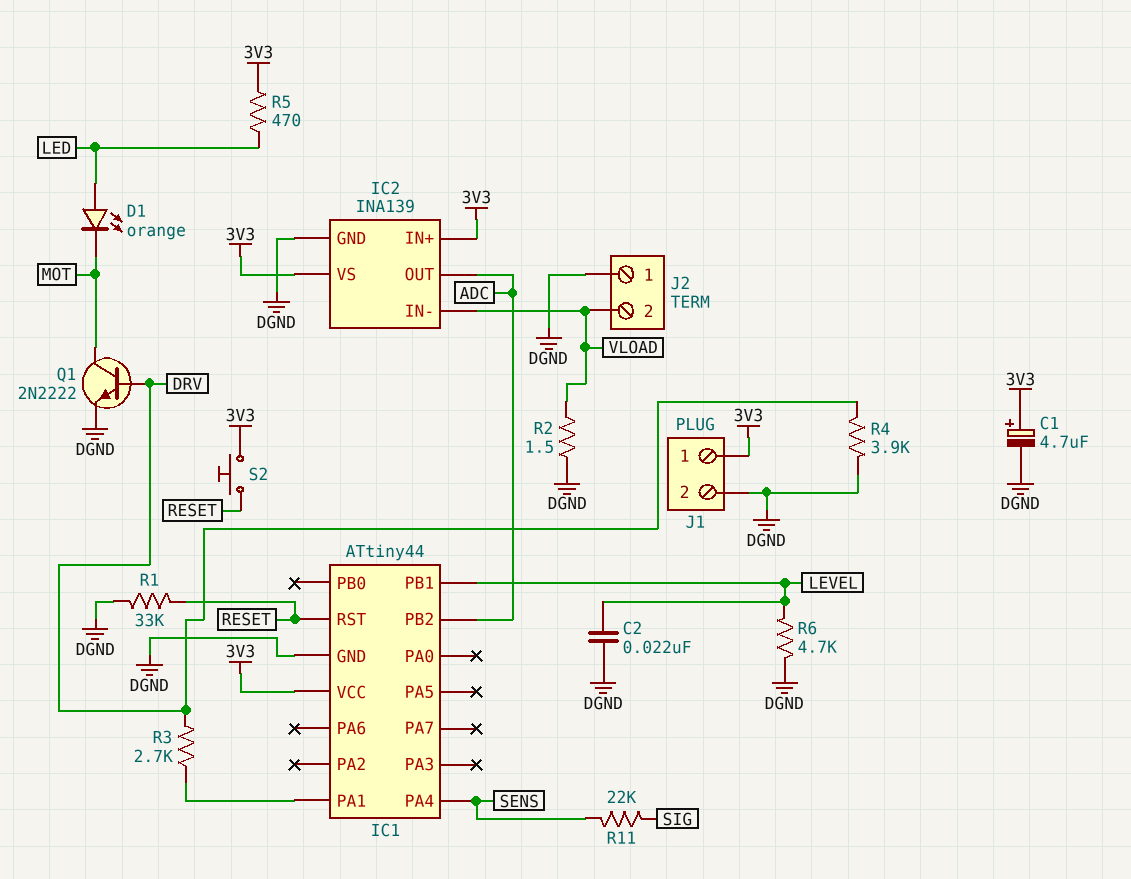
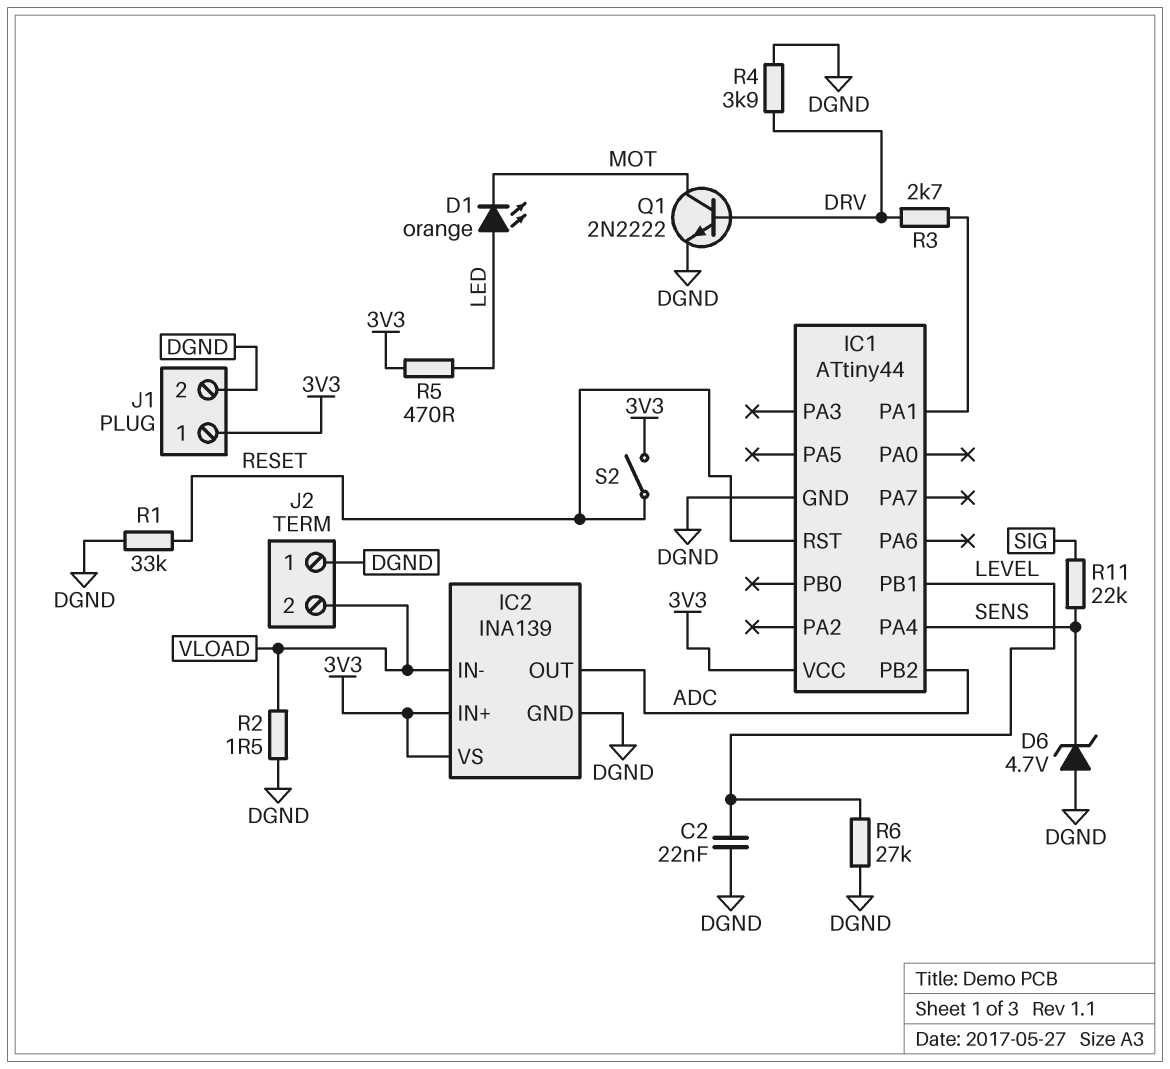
C1: 4.7uF (plus 3V3, minus DGND) -> none
D6: none -> zener 4.7V (A DGND, K SENS)
R6: 4.7k (DGND, LEVEL) -> 27k (DGND, LEVEL)
S2: button (3V3, RESET) -> switch (3V3, RESET)

